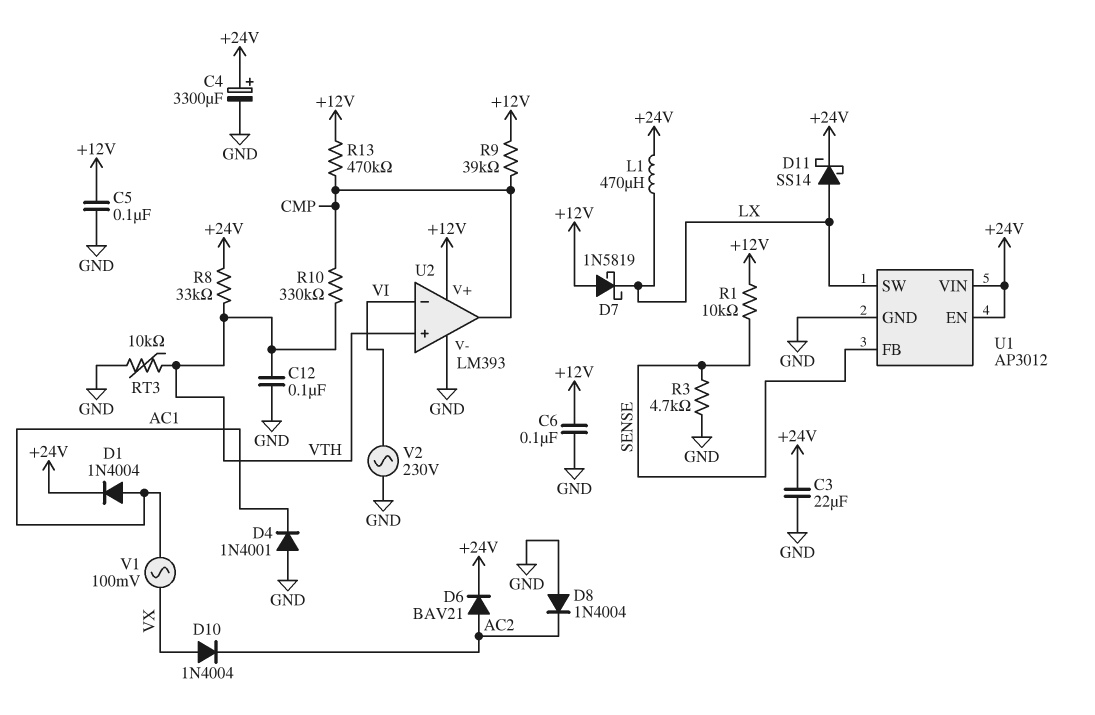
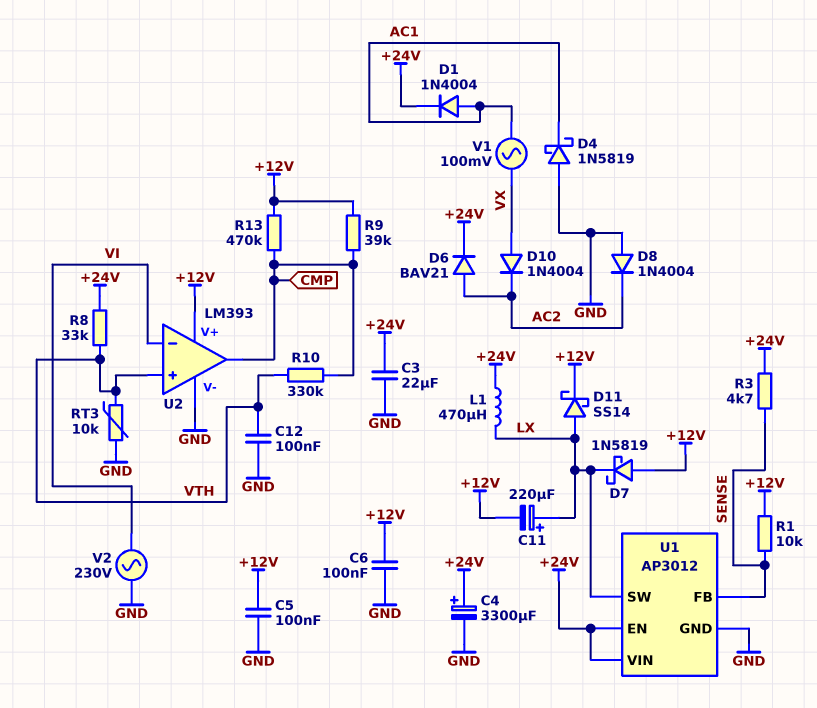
C11: none -> 220uF (plus LX, minus +12V)
D4: diode 1N4001 (A GND, K AC1) -> schottky 1N5819 (A GND, K AC1)
D11: schottky SS14 (A LX, K +24V) -> schottky SS14 (A LX, K +12V)
R3: 4.7k (GND, SENSE) -> 4.7k (+24V, SENSE)

